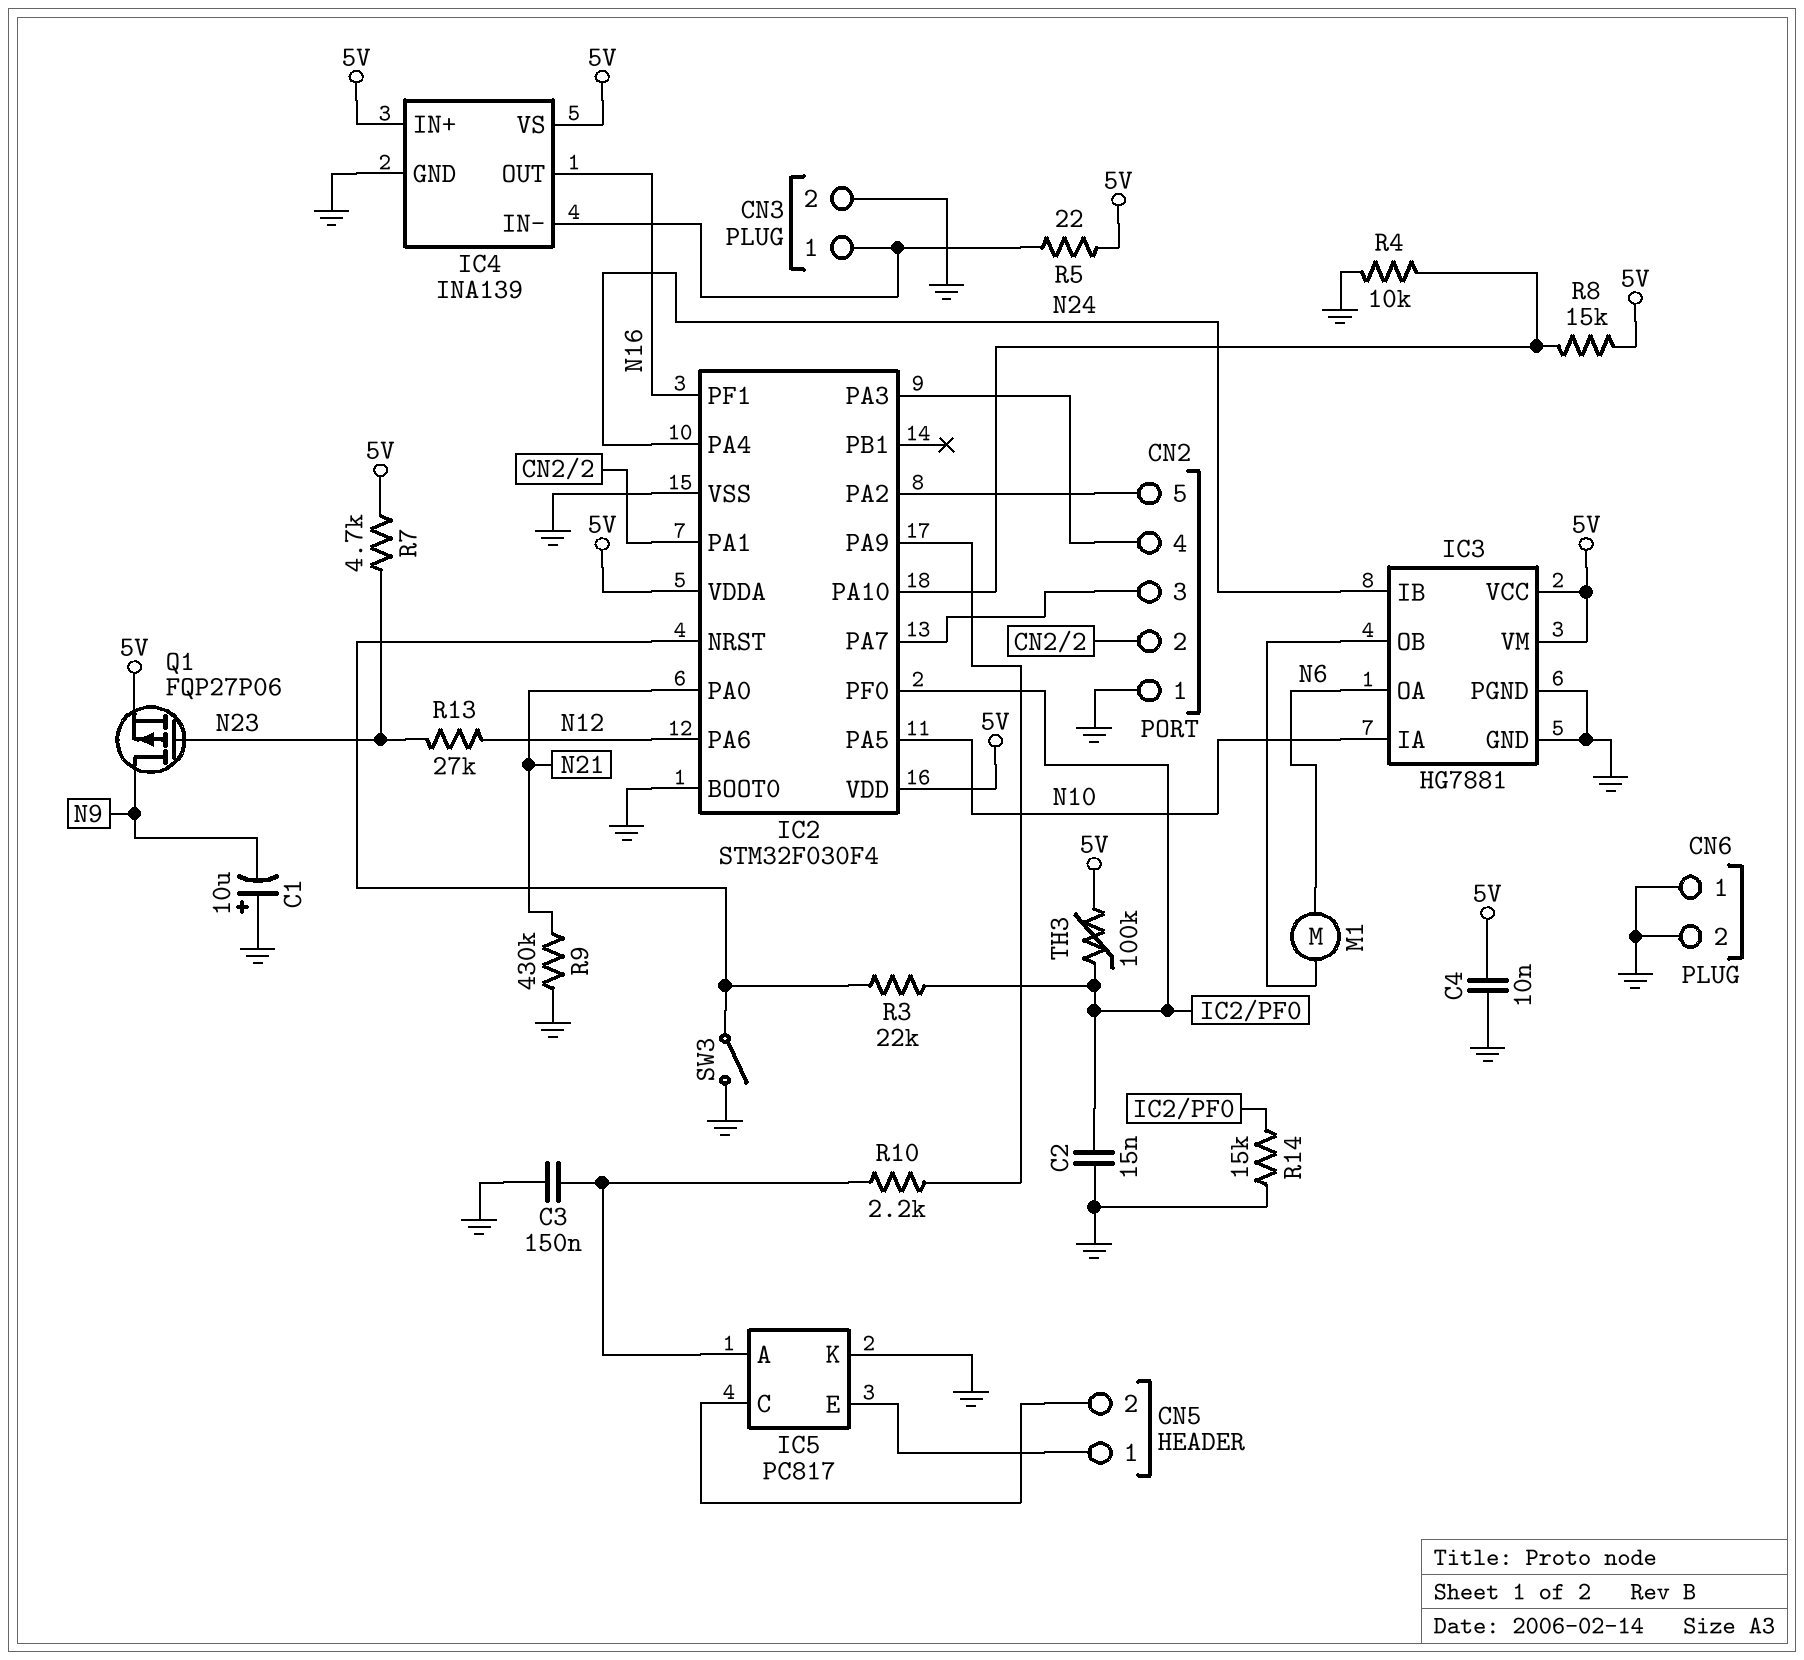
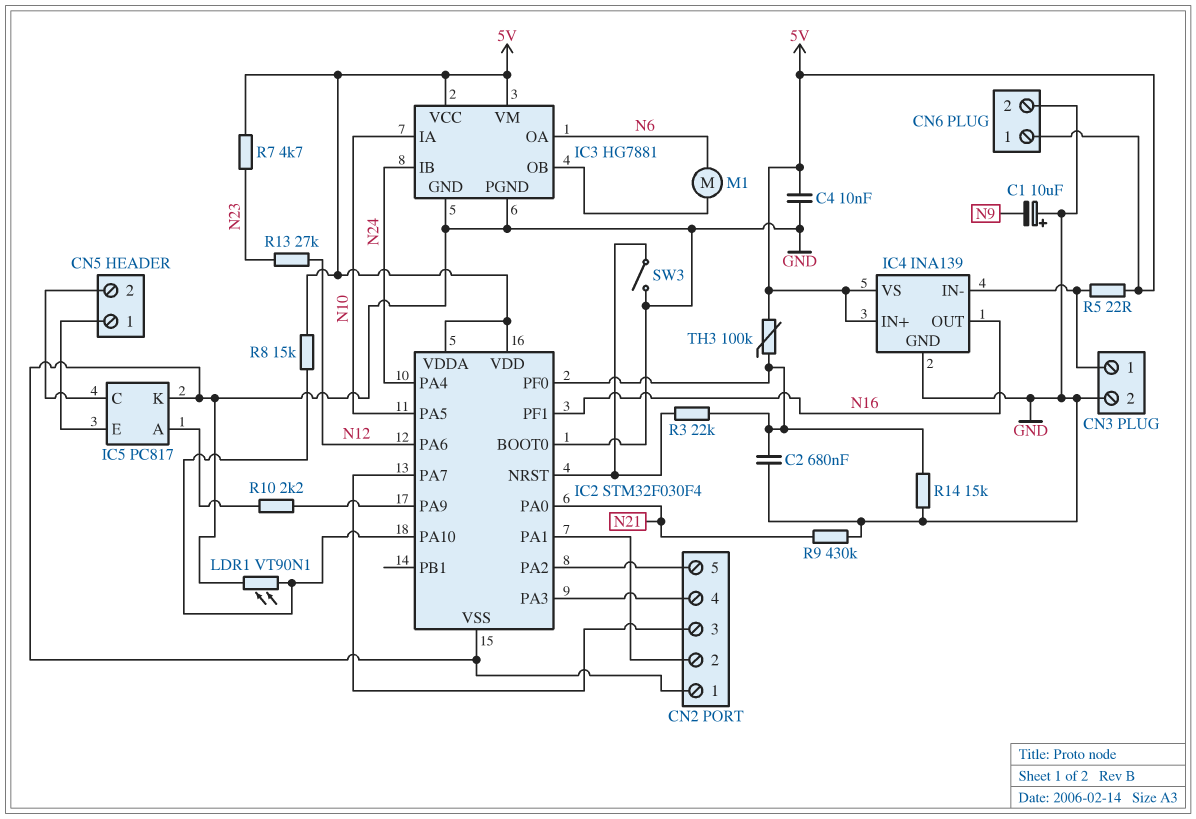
C2: 15nF (GND, IC2/PF0) -> 680nF (GND, IC2/PF0)
C3: 150nF (GND, IC5/A) -> none
CN6 pin 1: GND -> 5V
LDR1: none -> VT90N1 (GND, IC2/PA10)
Q1: PMOS FQP27P06 (G N23, D N9, S 5V) -> none
R4: 10k (GND, IC2/PA10) -> none

